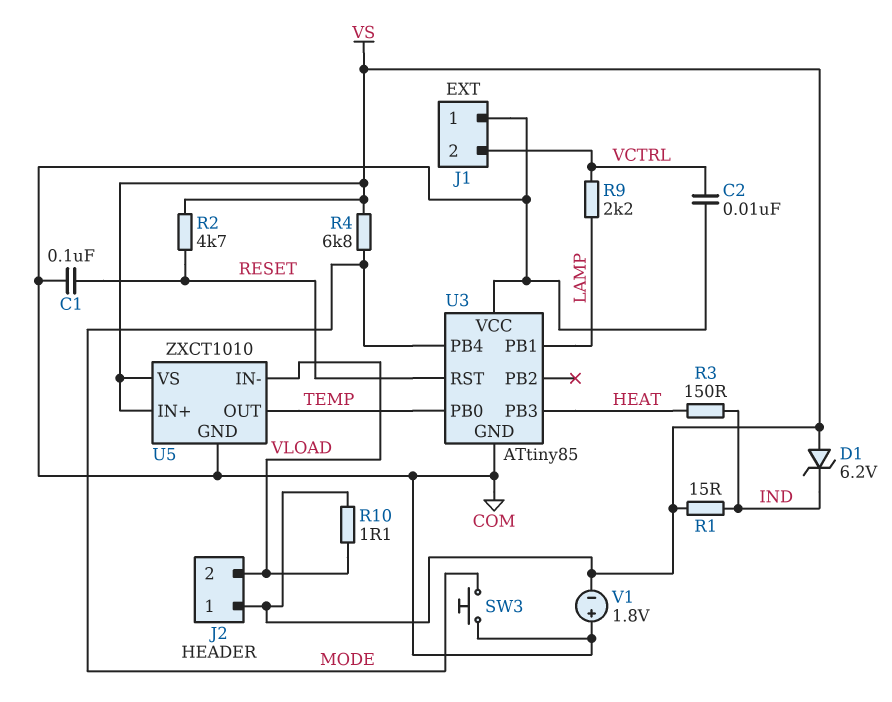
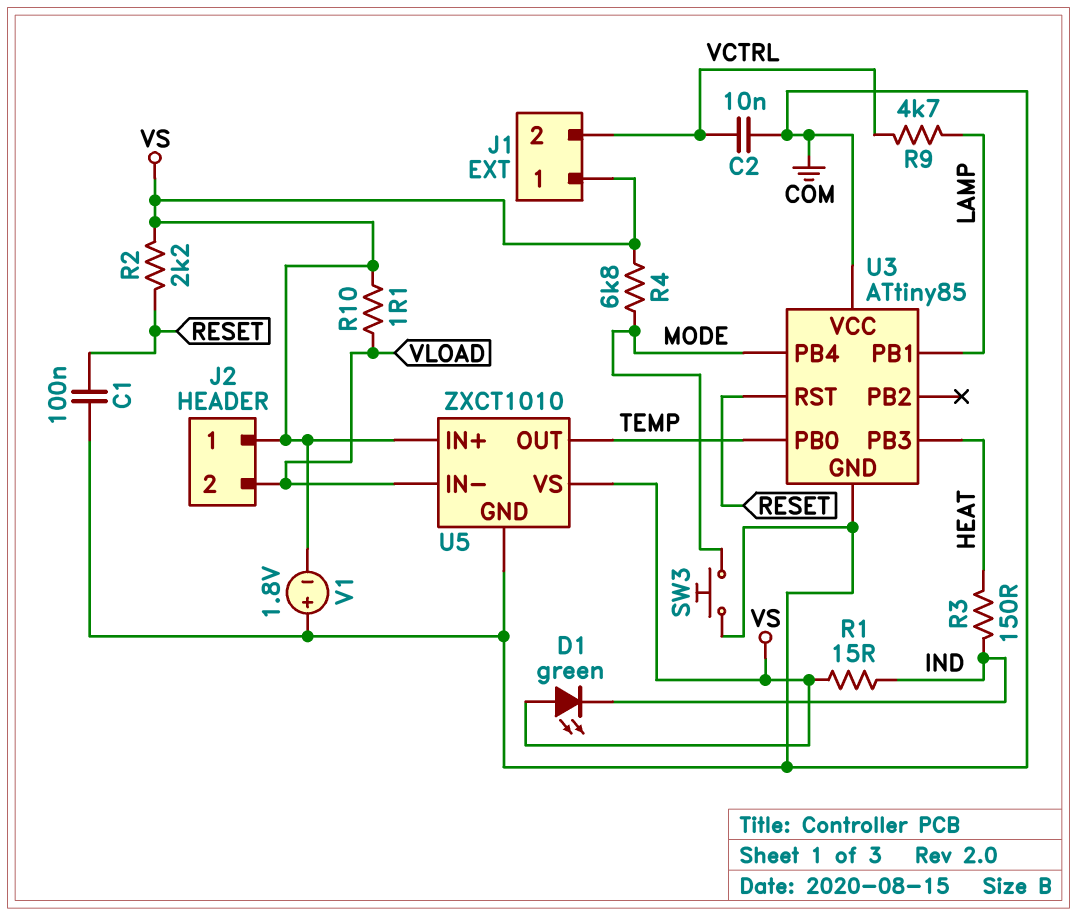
D1: zener 6.2V (A VS, K IND) -> LED green (A VS, K IND)
J1 pin 1: COM -> VS
R2: 4.7k (RESET, VS) -> 2.2k (RESET, VS)
R9: 2.2k (LAMP, VCTRL) -> 4.7k (LAMP, VCTRL)

